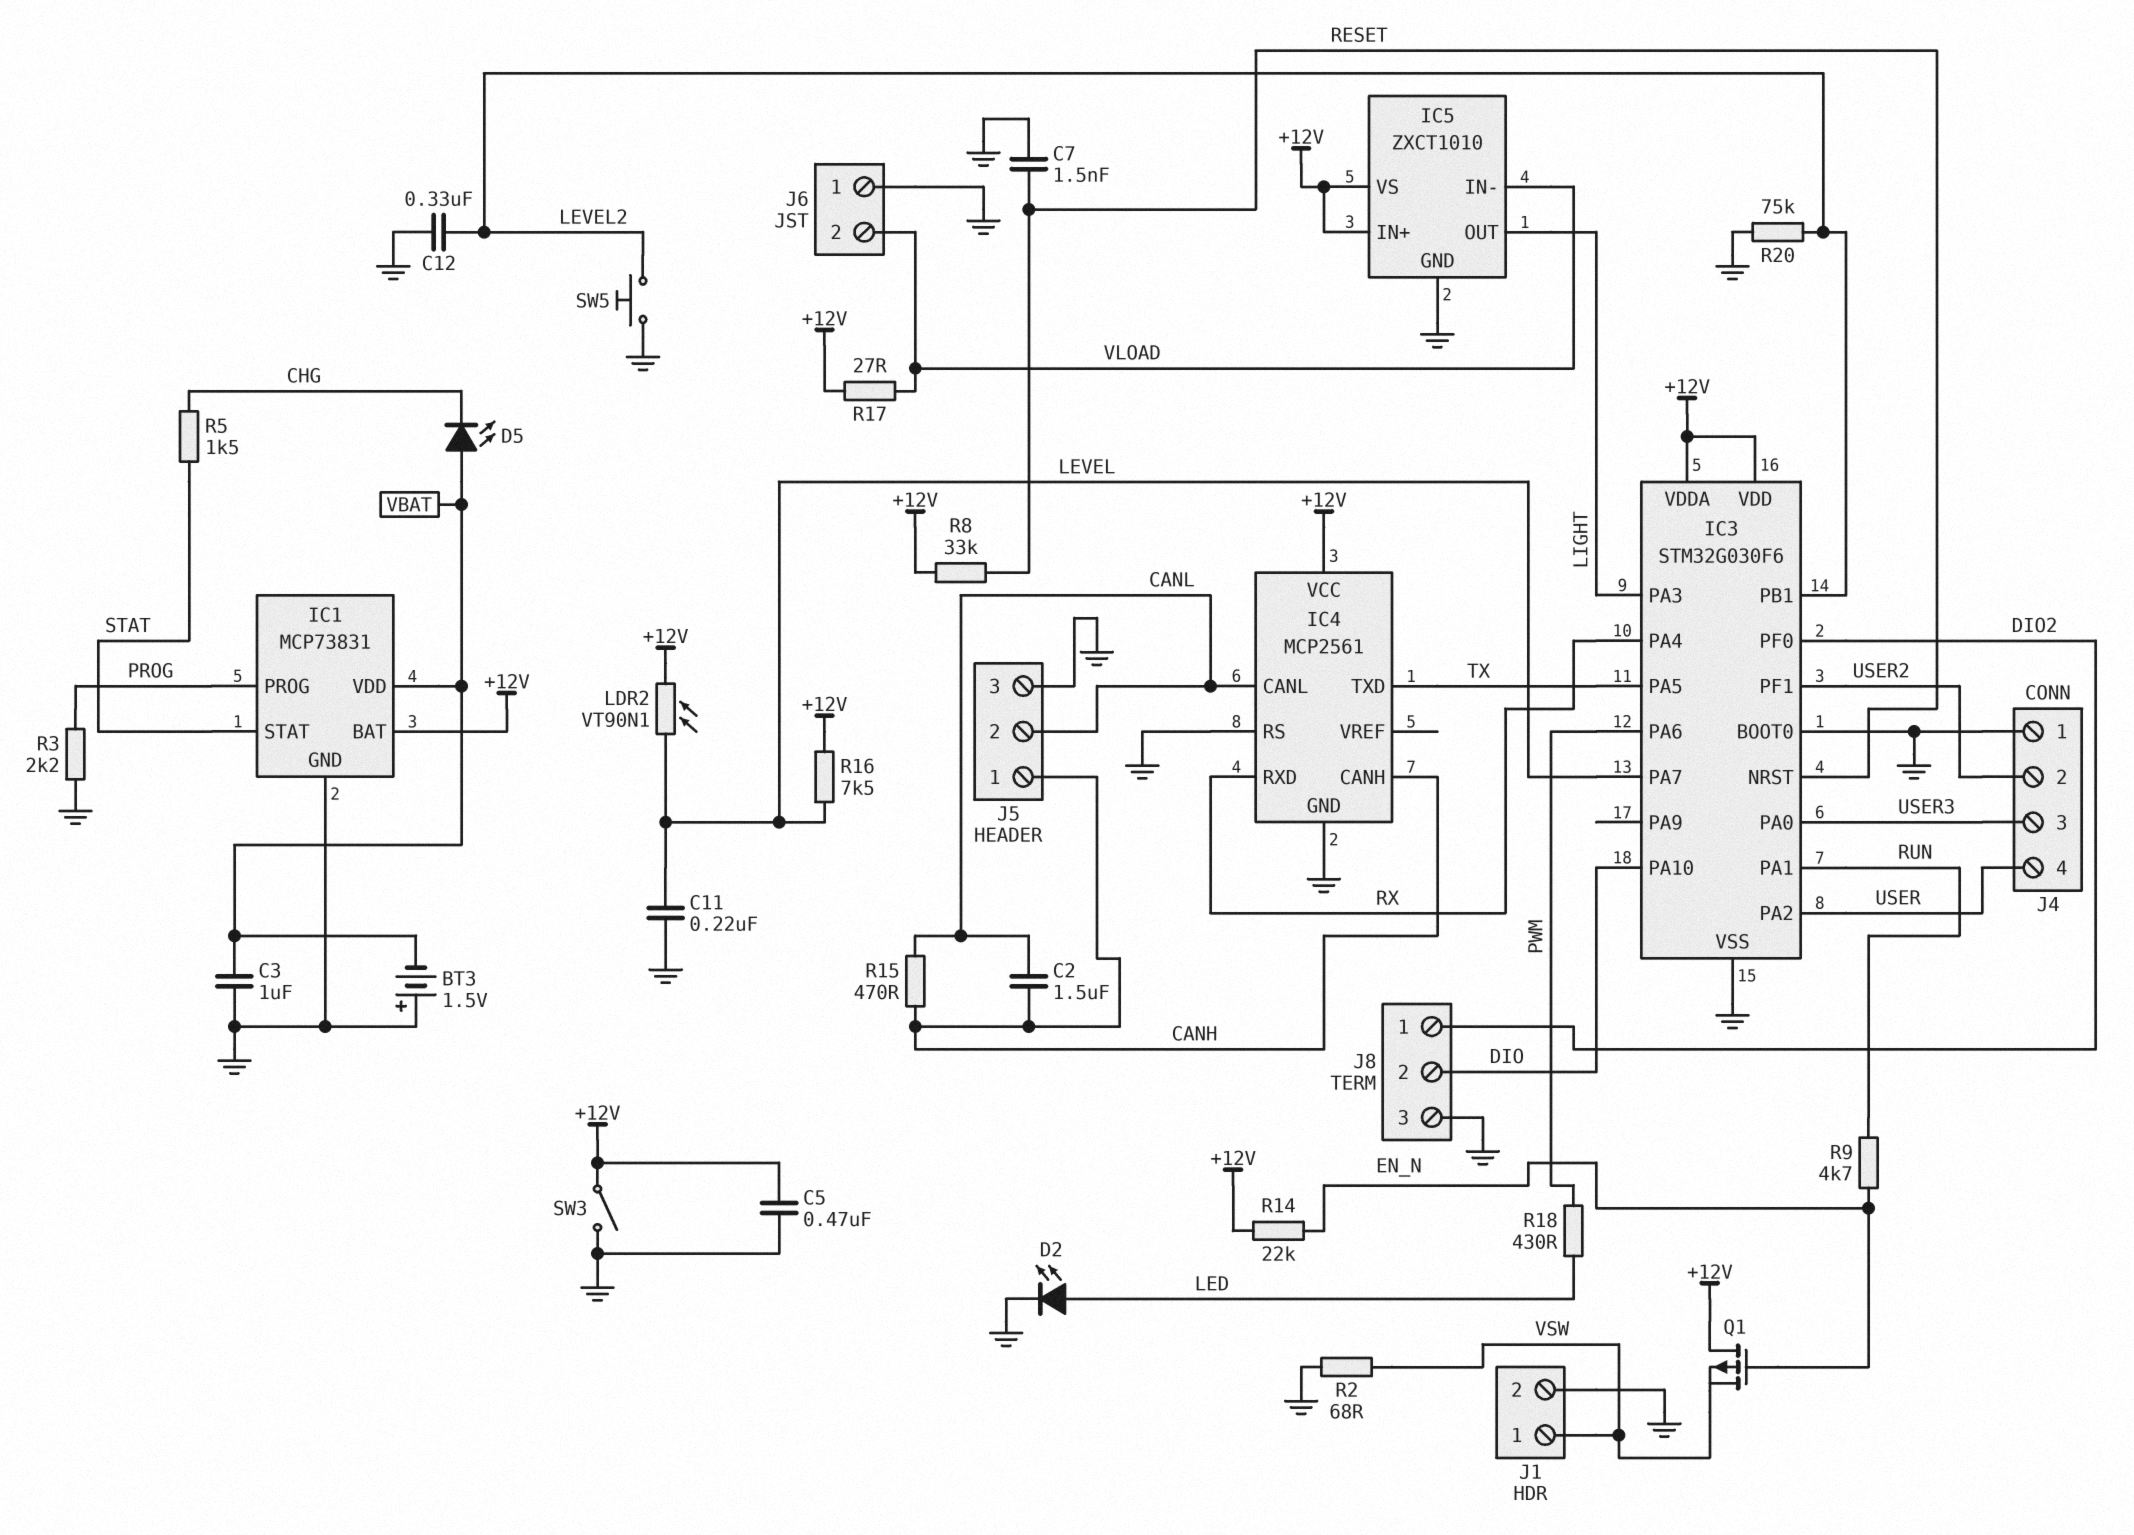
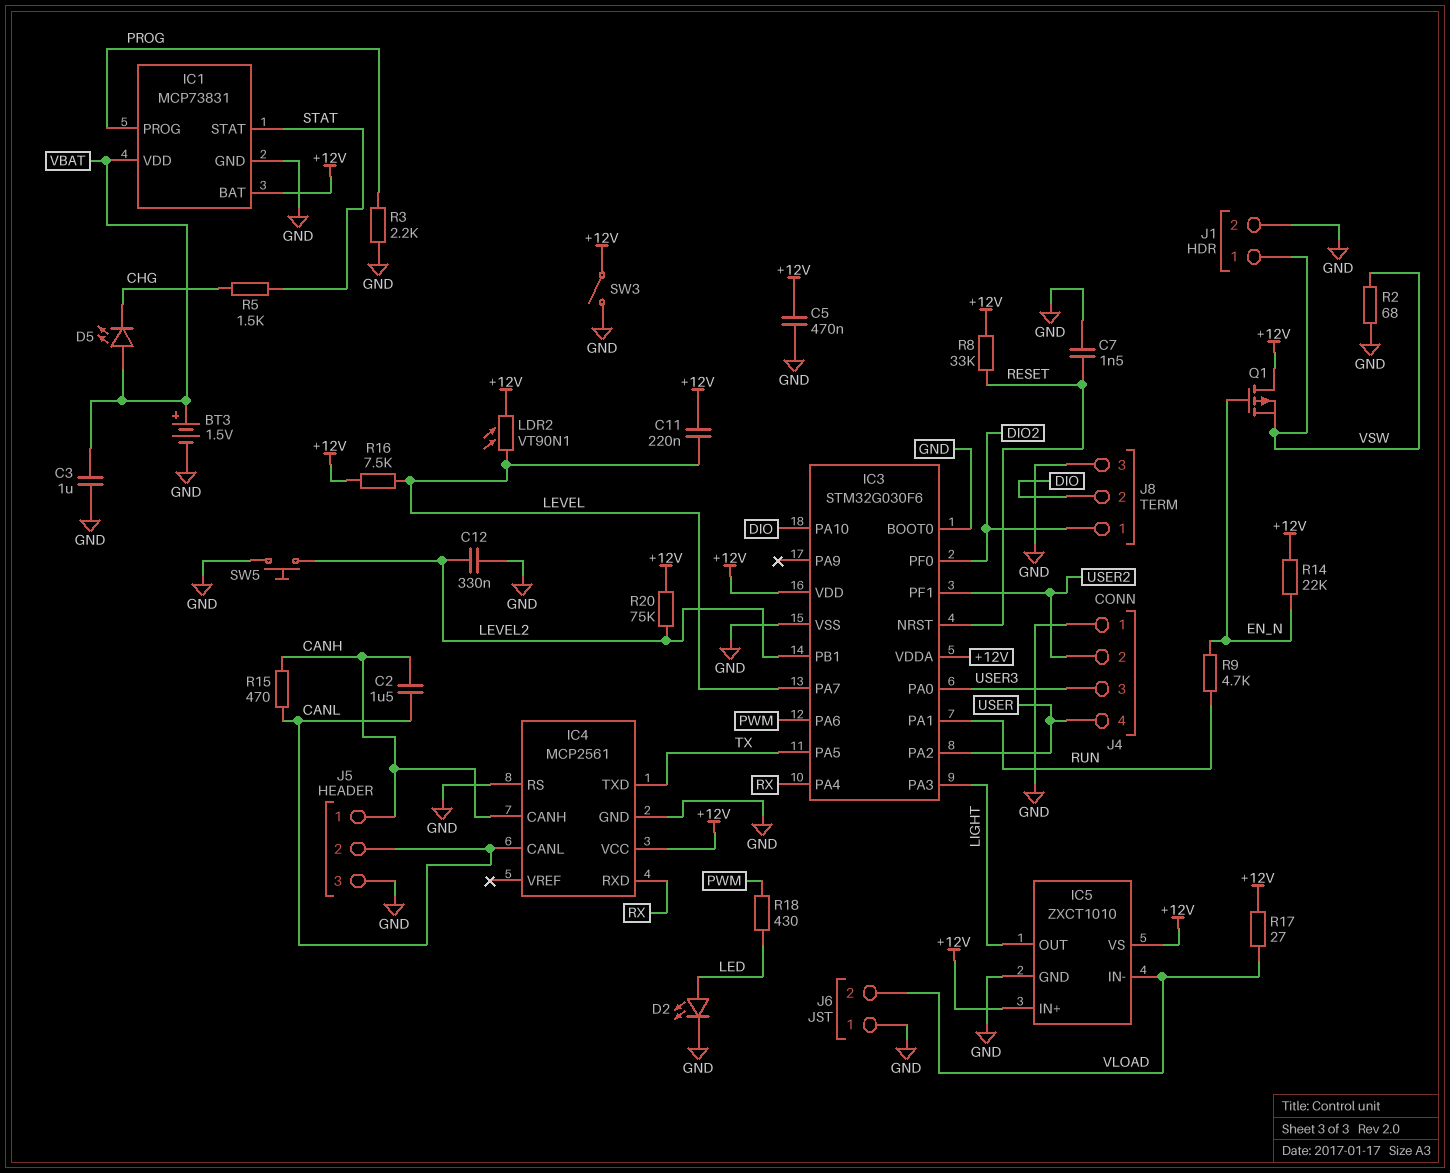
BT3: 1.5V (plus GND, minus VBAT) -> 1.5V (plus VBAT, minus GND)
C11: 220nF (GND, LEVEL) -> 220nF (+12V, LEVEL)
R20: 75k (GND, LEVEL2) -> 75k (+12V, LEVEL2)

